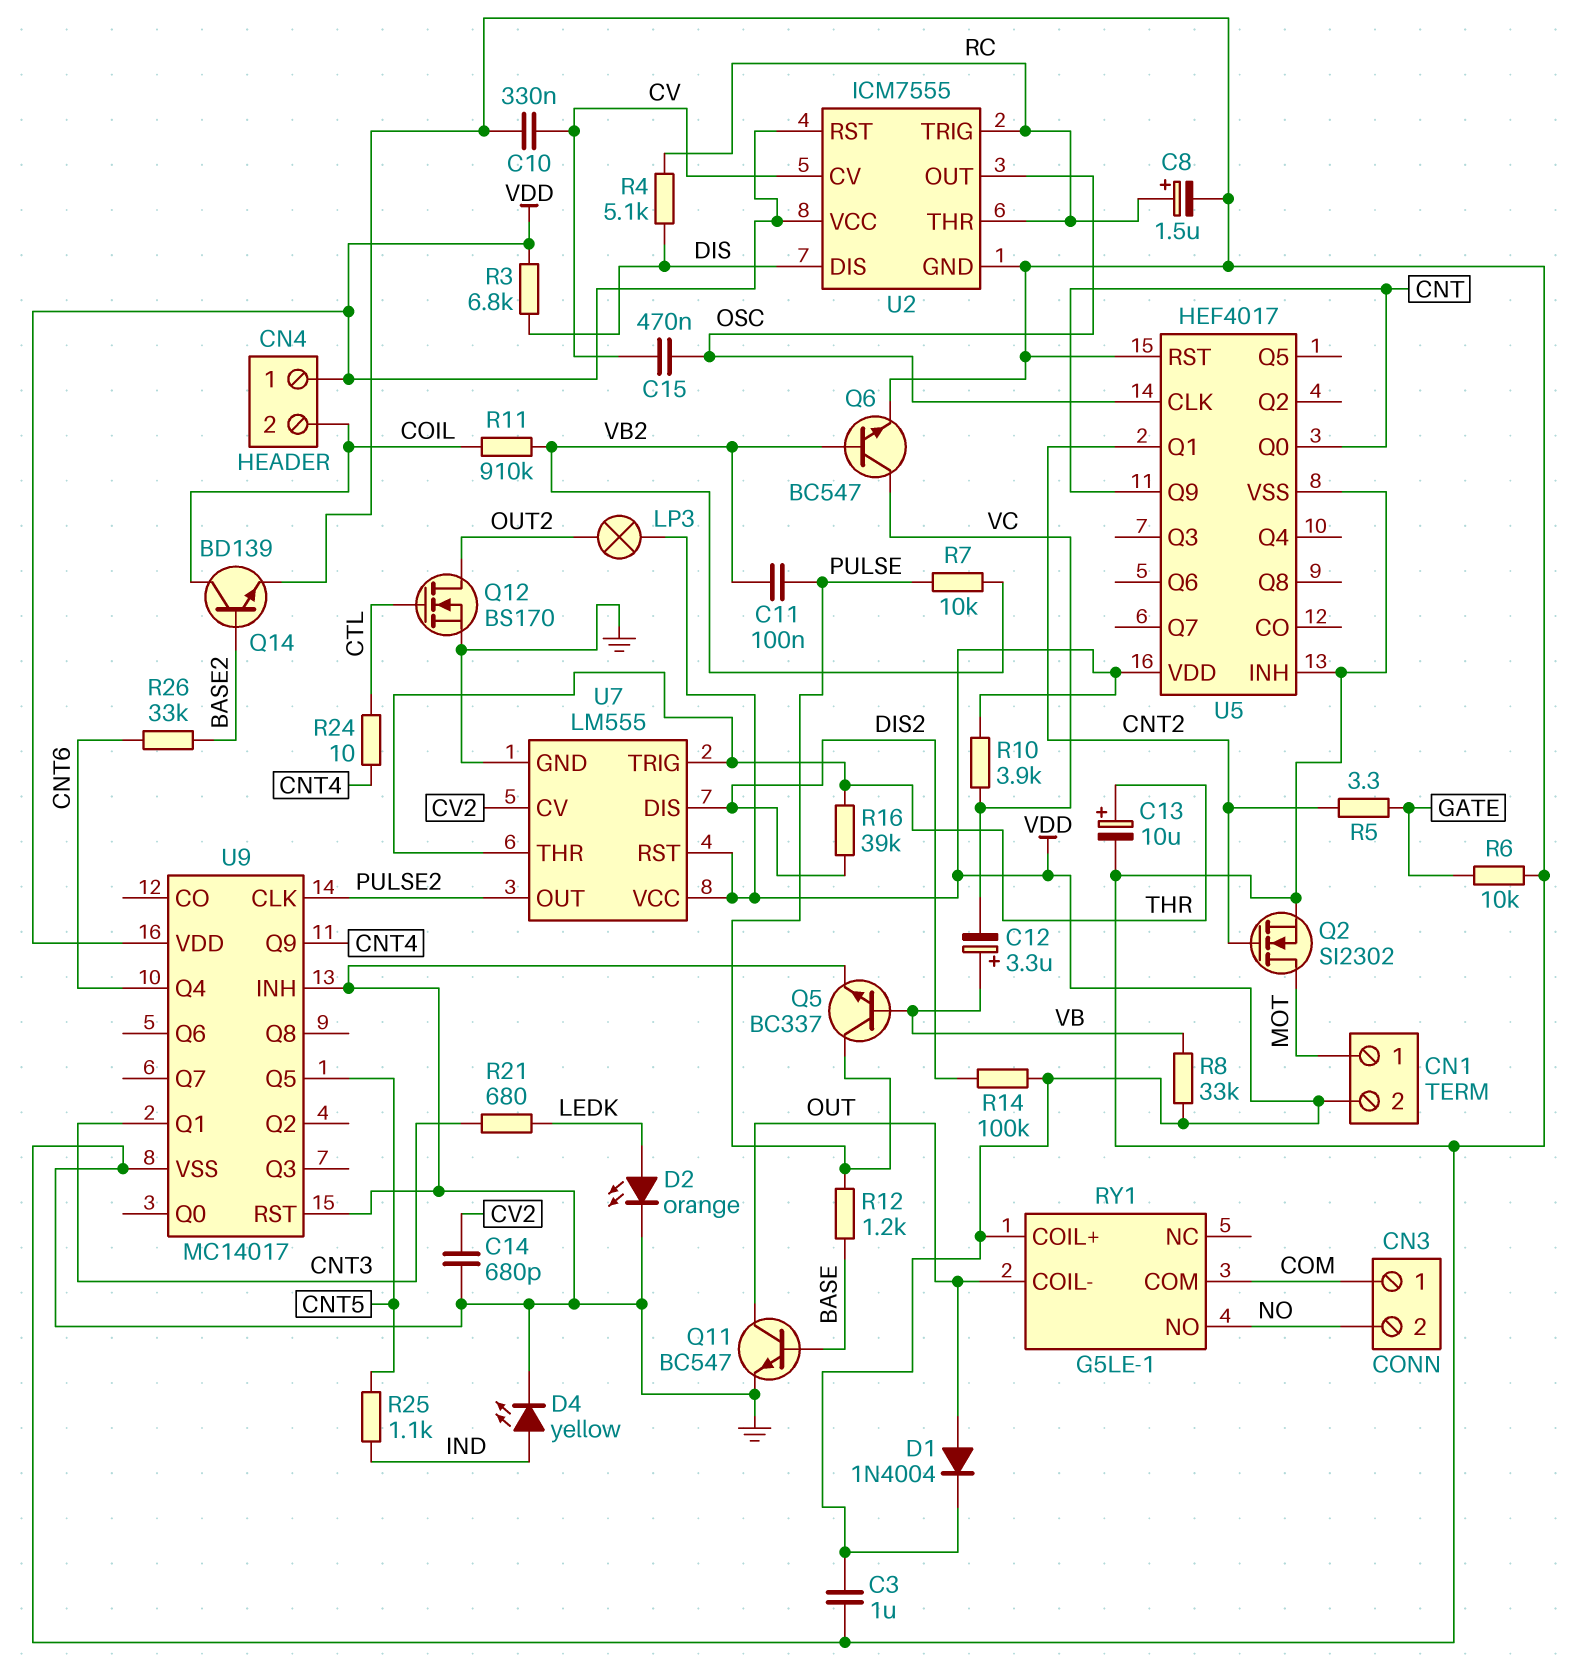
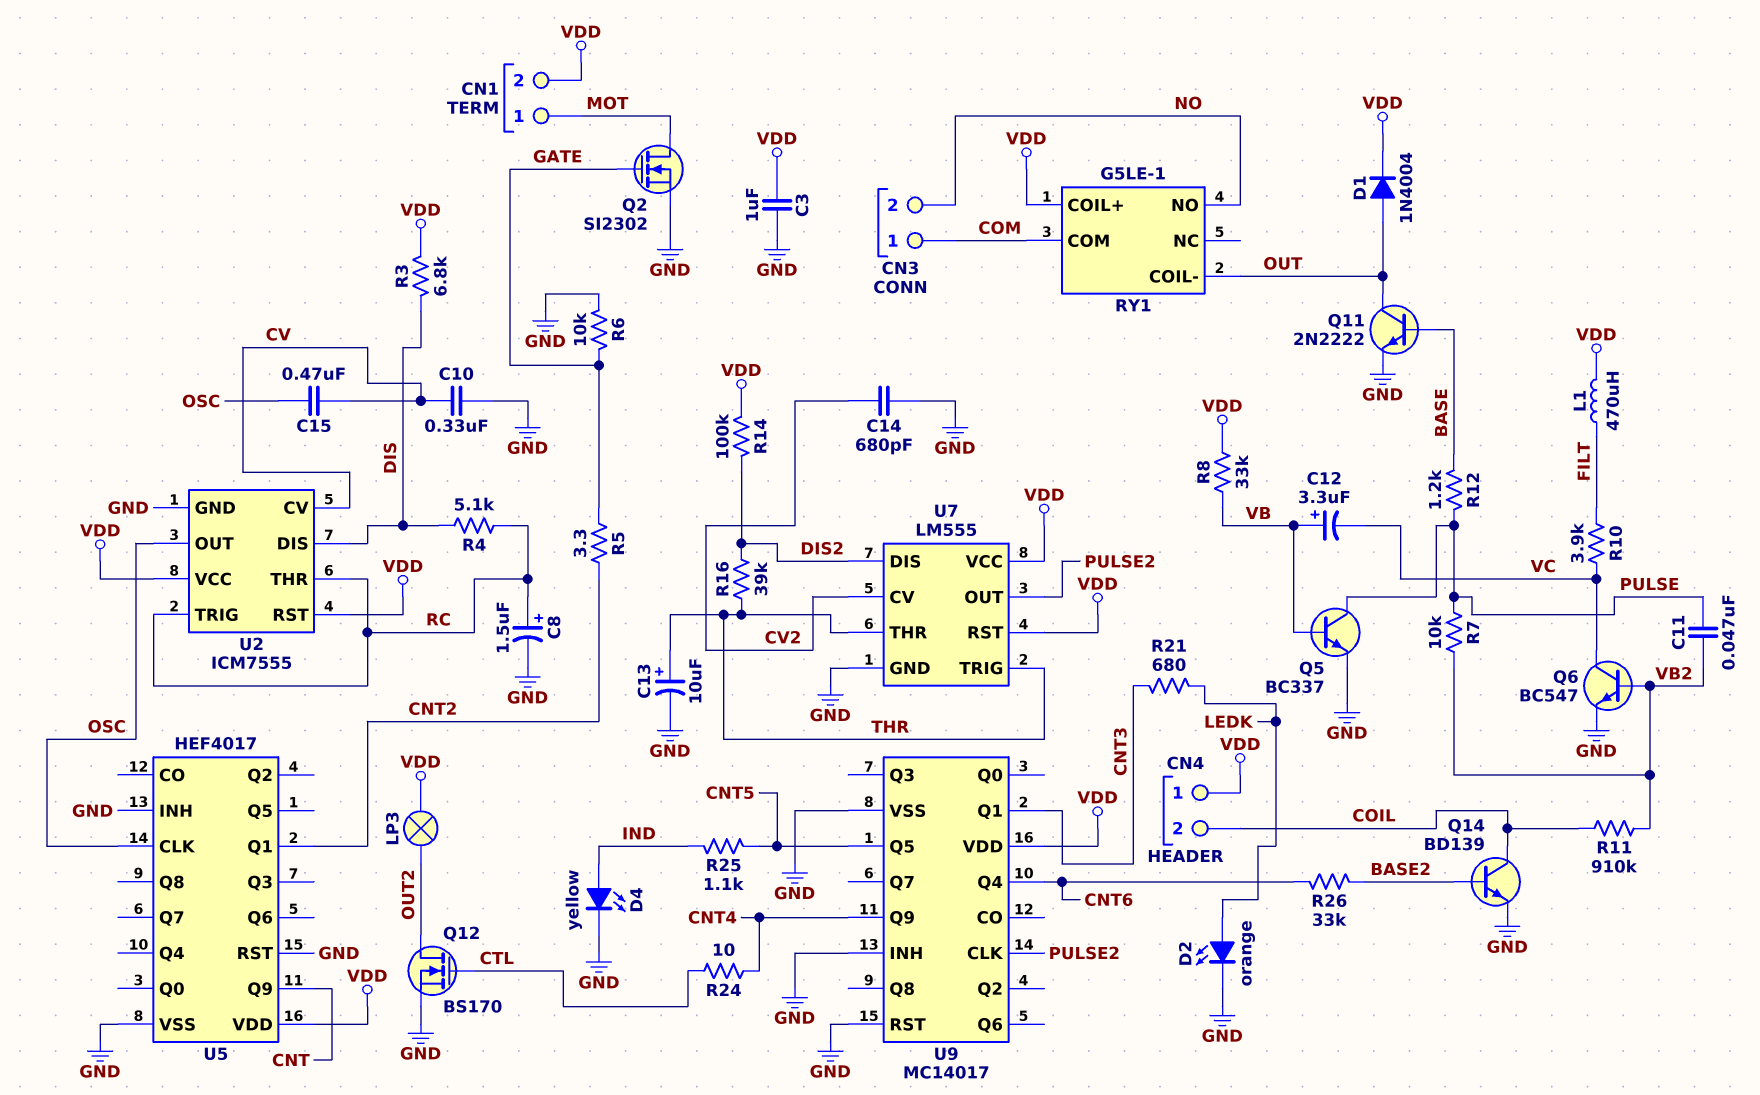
C11: 100nF (PULSE, VB2) -> 47nF (PULSE, VB2)
L1: none -> 470uH (FILT, VDD)
Q2: NMOS SI2302 (G CNT2, D MOT, S GND) -> NMOS SI2302 (G GATE, D MOT, S GND)
Q11: NPN BC547 (B BASE, C OUT, E GND) -> NPN 2N2222 (B BASE, C OUT, E GND)
R10: 3.9k (VC, VDD) -> 3.9k (FILT, VC)
U5 pin Q0: CNT -> none

